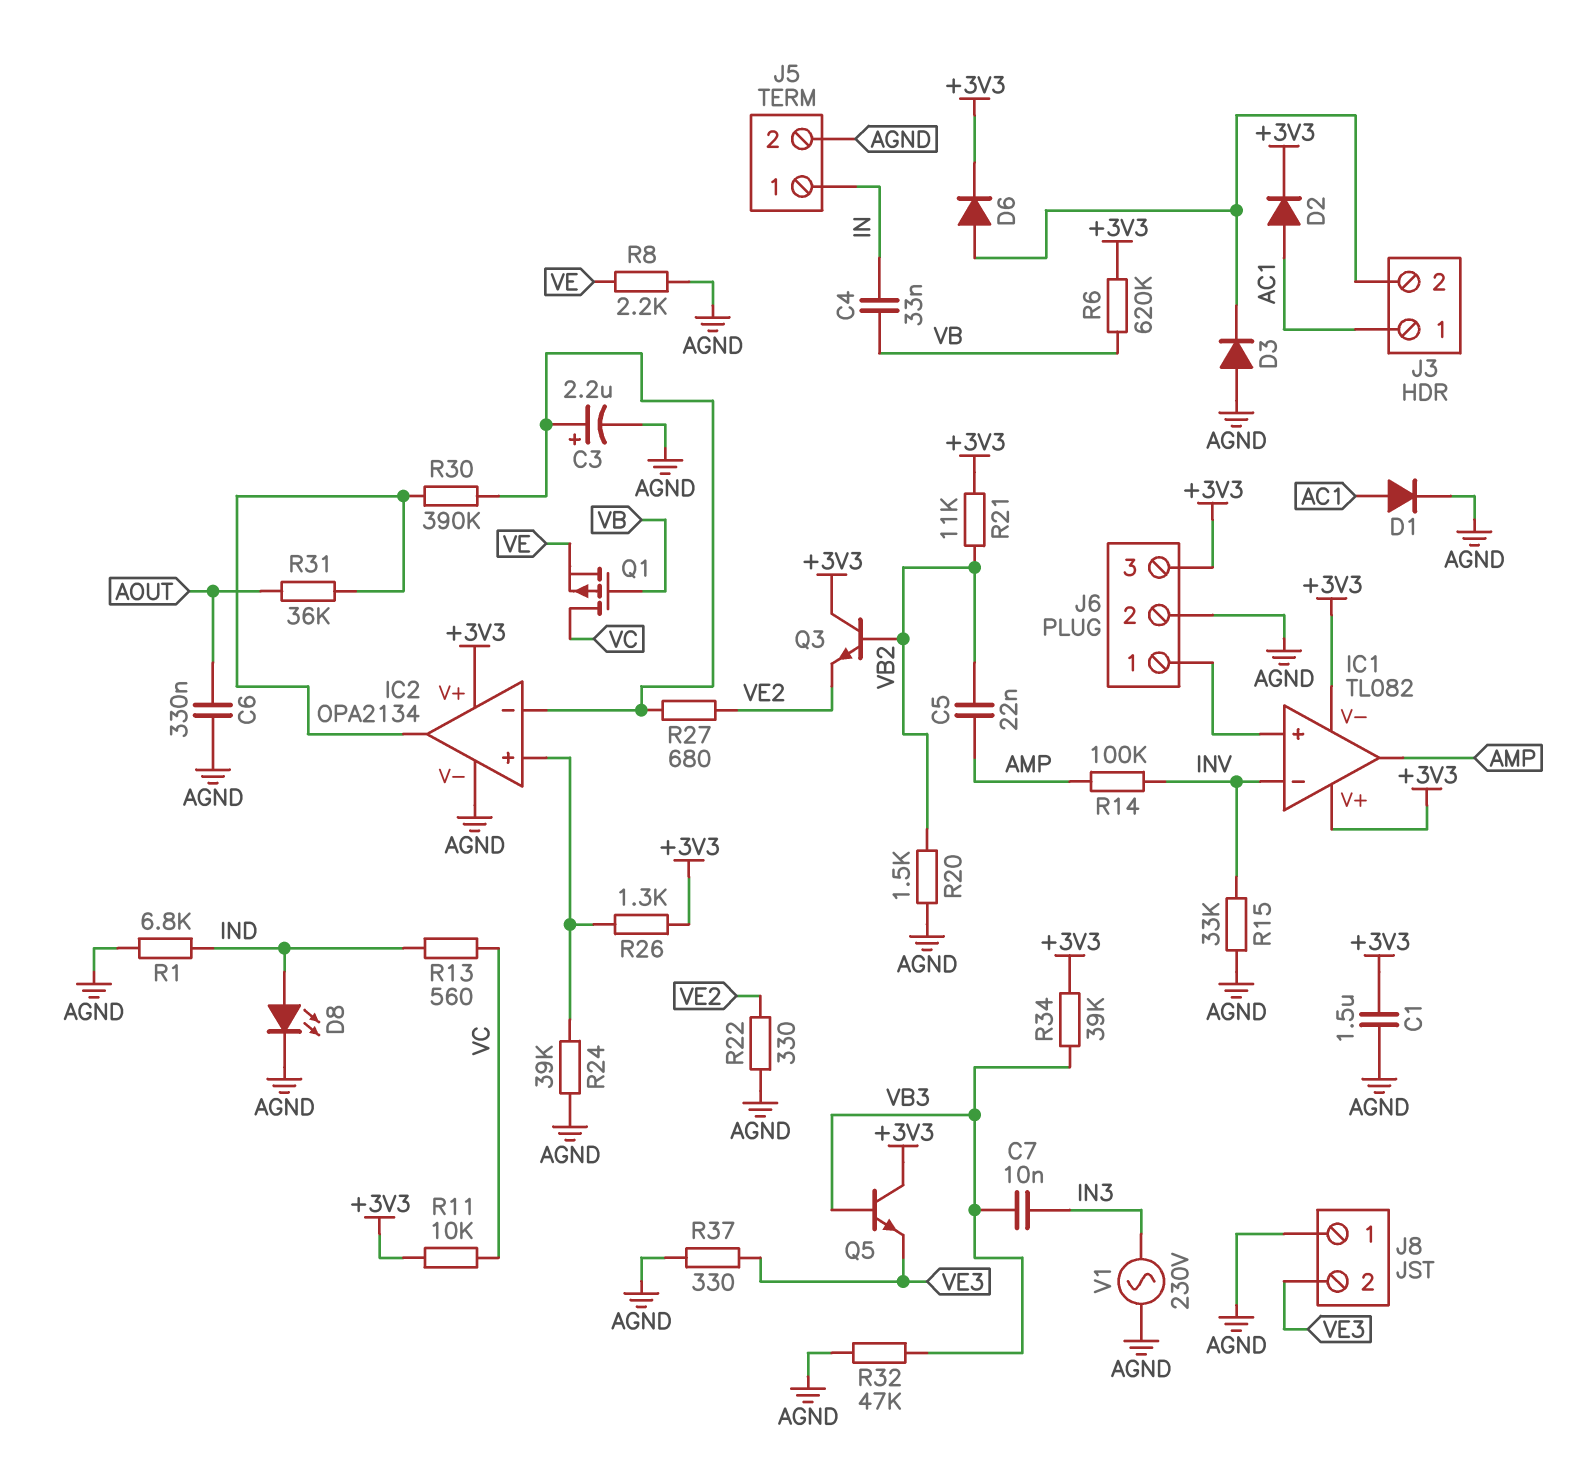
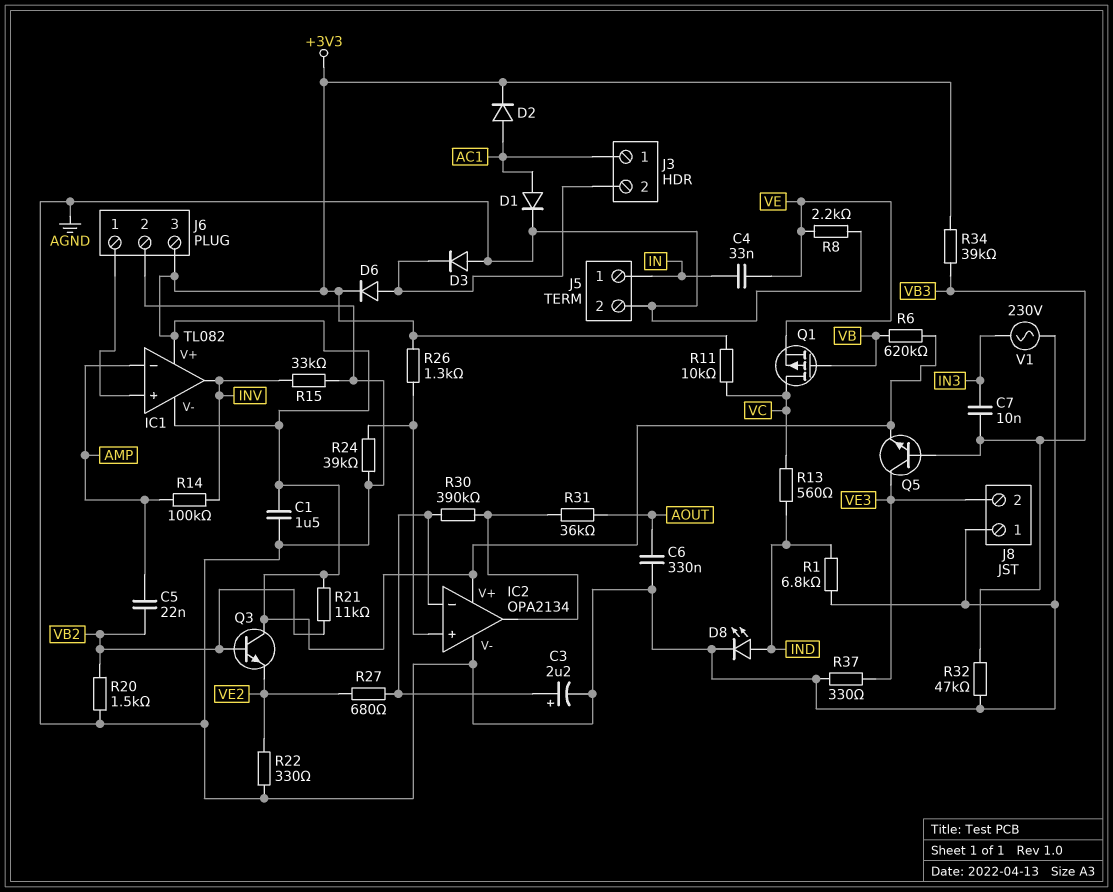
C4: 33nF (IN, VB) -> 33nF (IN, VE)
IC1 pin in-: INV -> AMP
IC1 pin out: AMP -> INV
Q5: NPN (B VB3, C +3V3, E VE3) -> NPN (B VB3, C VE3, E +3V3)

